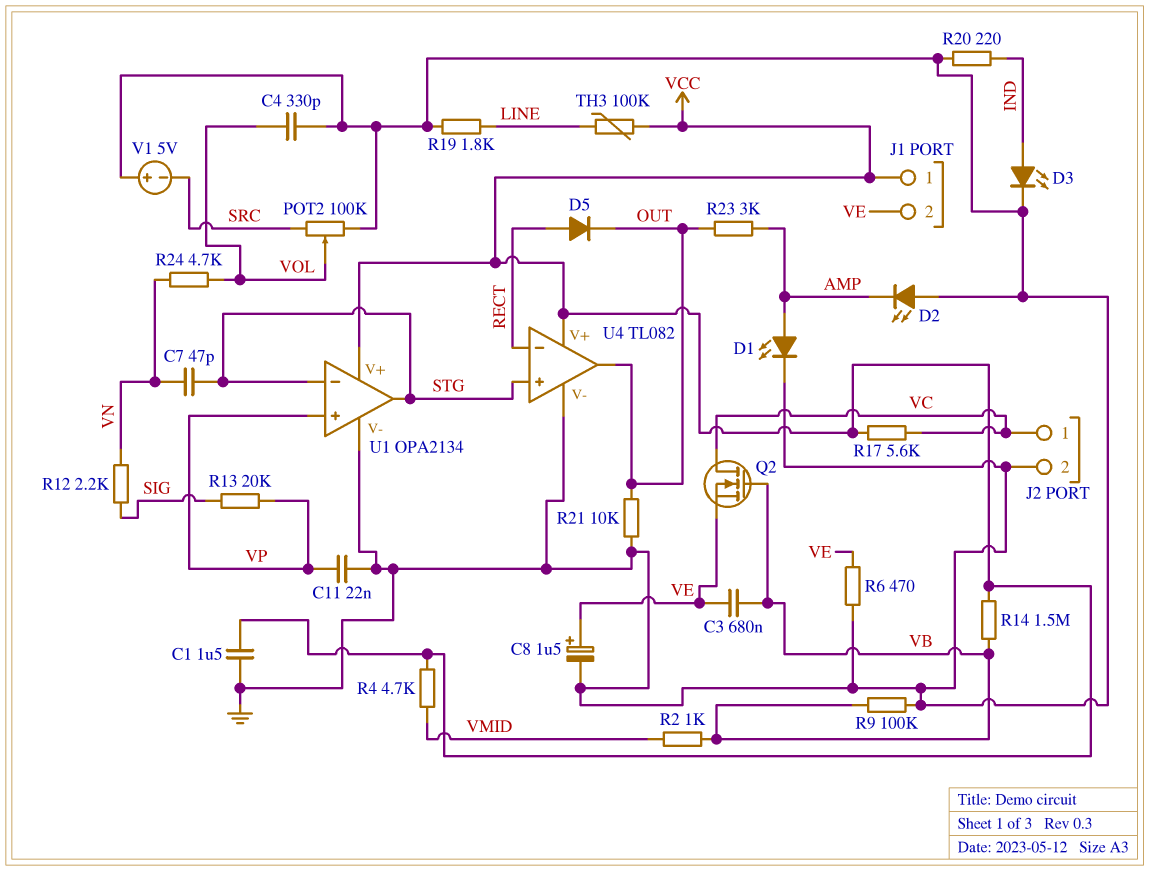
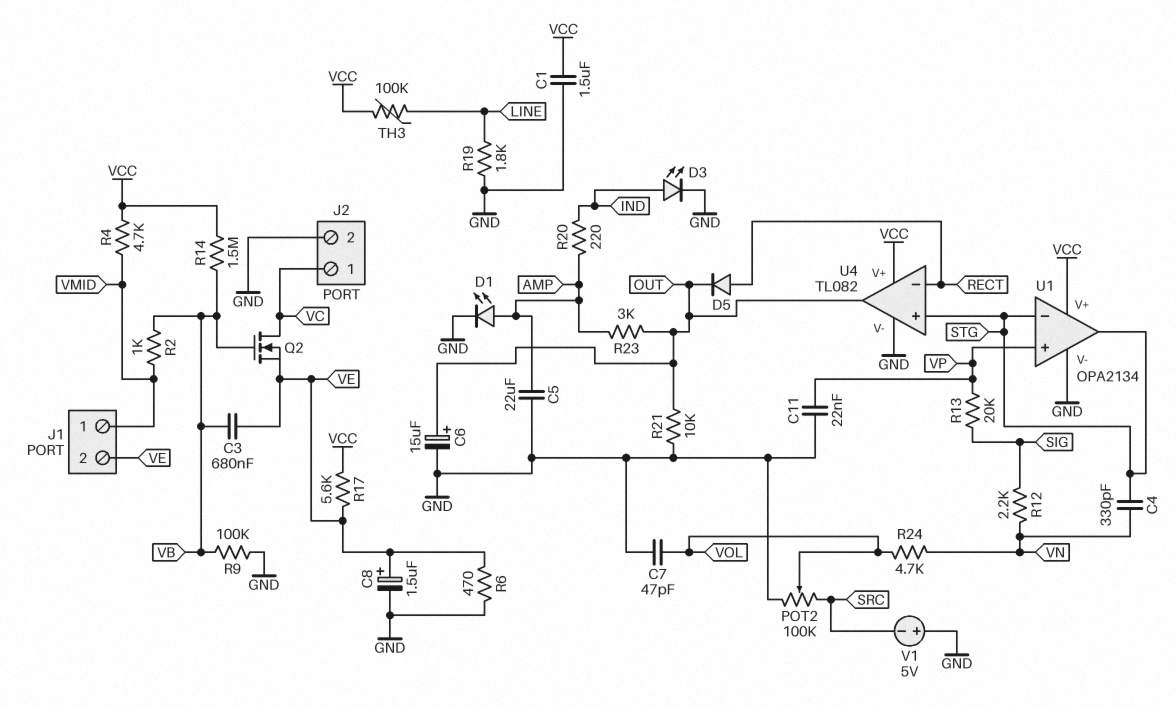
C4: 330pF (GND, VOL) -> 330pF (STG, VN)
C5: none -> 22uF (AMP, GND)
C6: none -> 15uF (plus OUT, minus GND)
C7: 47pF (STG, VN) -> 47pF (GND, VOL)
D2: LED (A GND, K AMP) -> none
J1 pin 1: VCC -> VMID
R17: 5.6k (VC, VCC) -> 5.6k (VCC, VE)
R20: 220 (GND, IND) -> 220 (AMP, IND)

